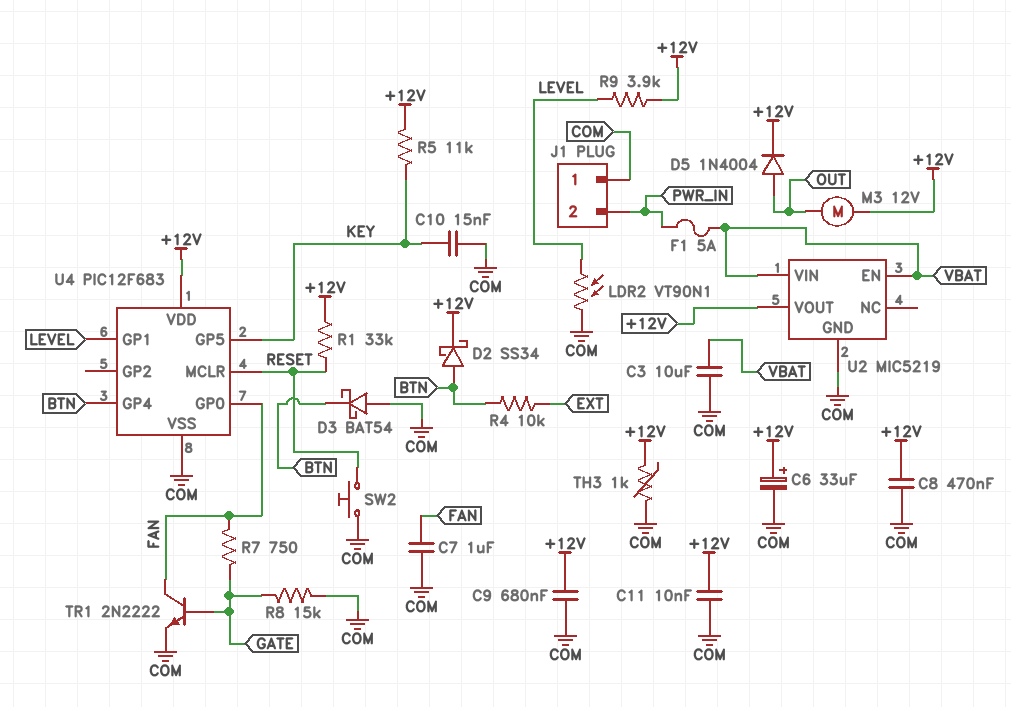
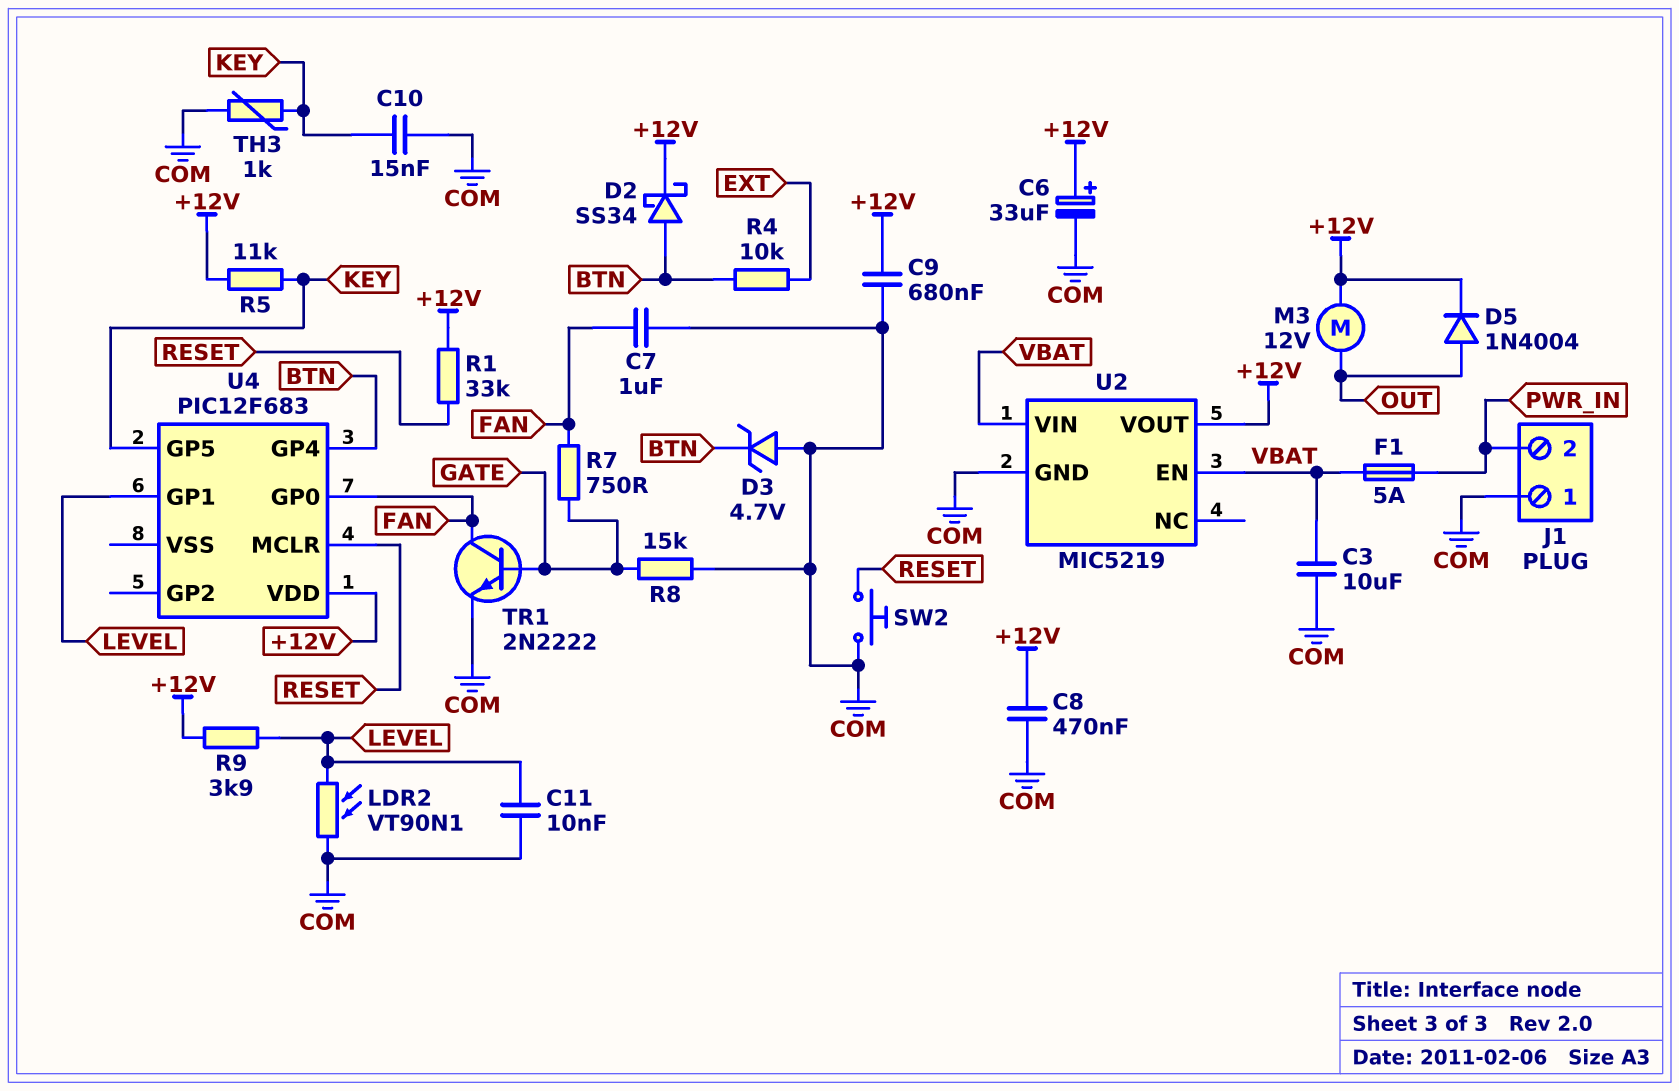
C11: 10nF (+12V, COM) -> 10nF (COM, LEVEL)
D3: schottky BAT54 (A COM, K BTN) -> zener 4.7V (A COM, K BTN)
TH3: 1k (+12V, COM) -> 1k (COM, KEY)
U4 pin VSS: COM -> none

